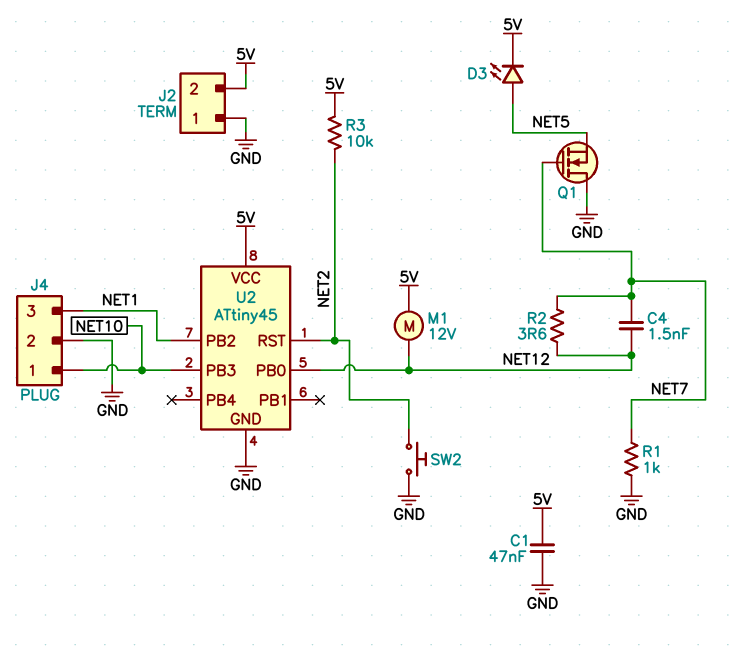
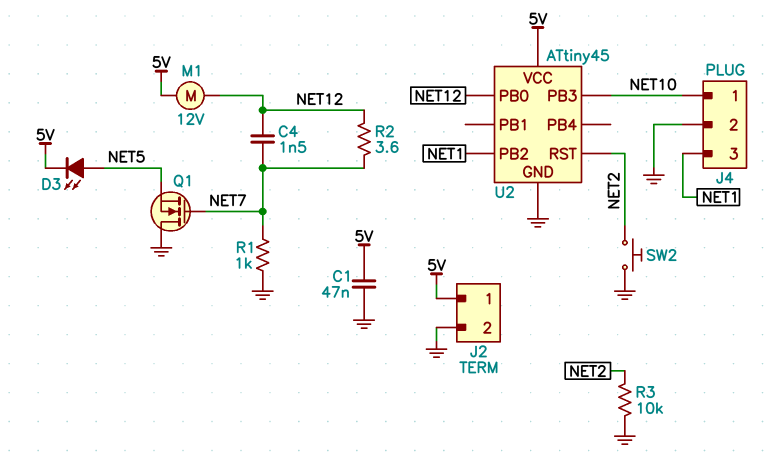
J2 pin 1: GND -> 5V
J2 pin 2: 5V -> GND
R3: 10k (5V, NET2) -> 10k (GND, NET2)

